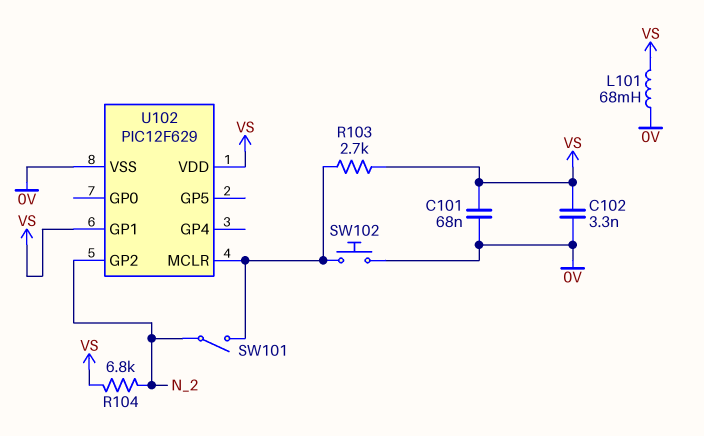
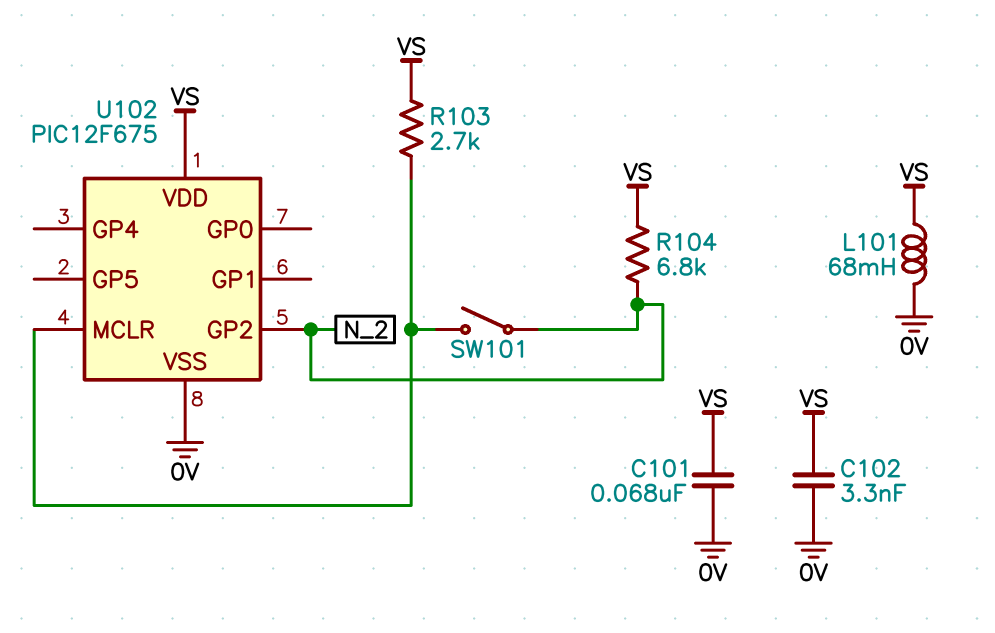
SW102: button (0V, U102/MCLR) -> none
U102: PIC12F629 -> PIC12F675
U102 pin GP1: VS -> none

